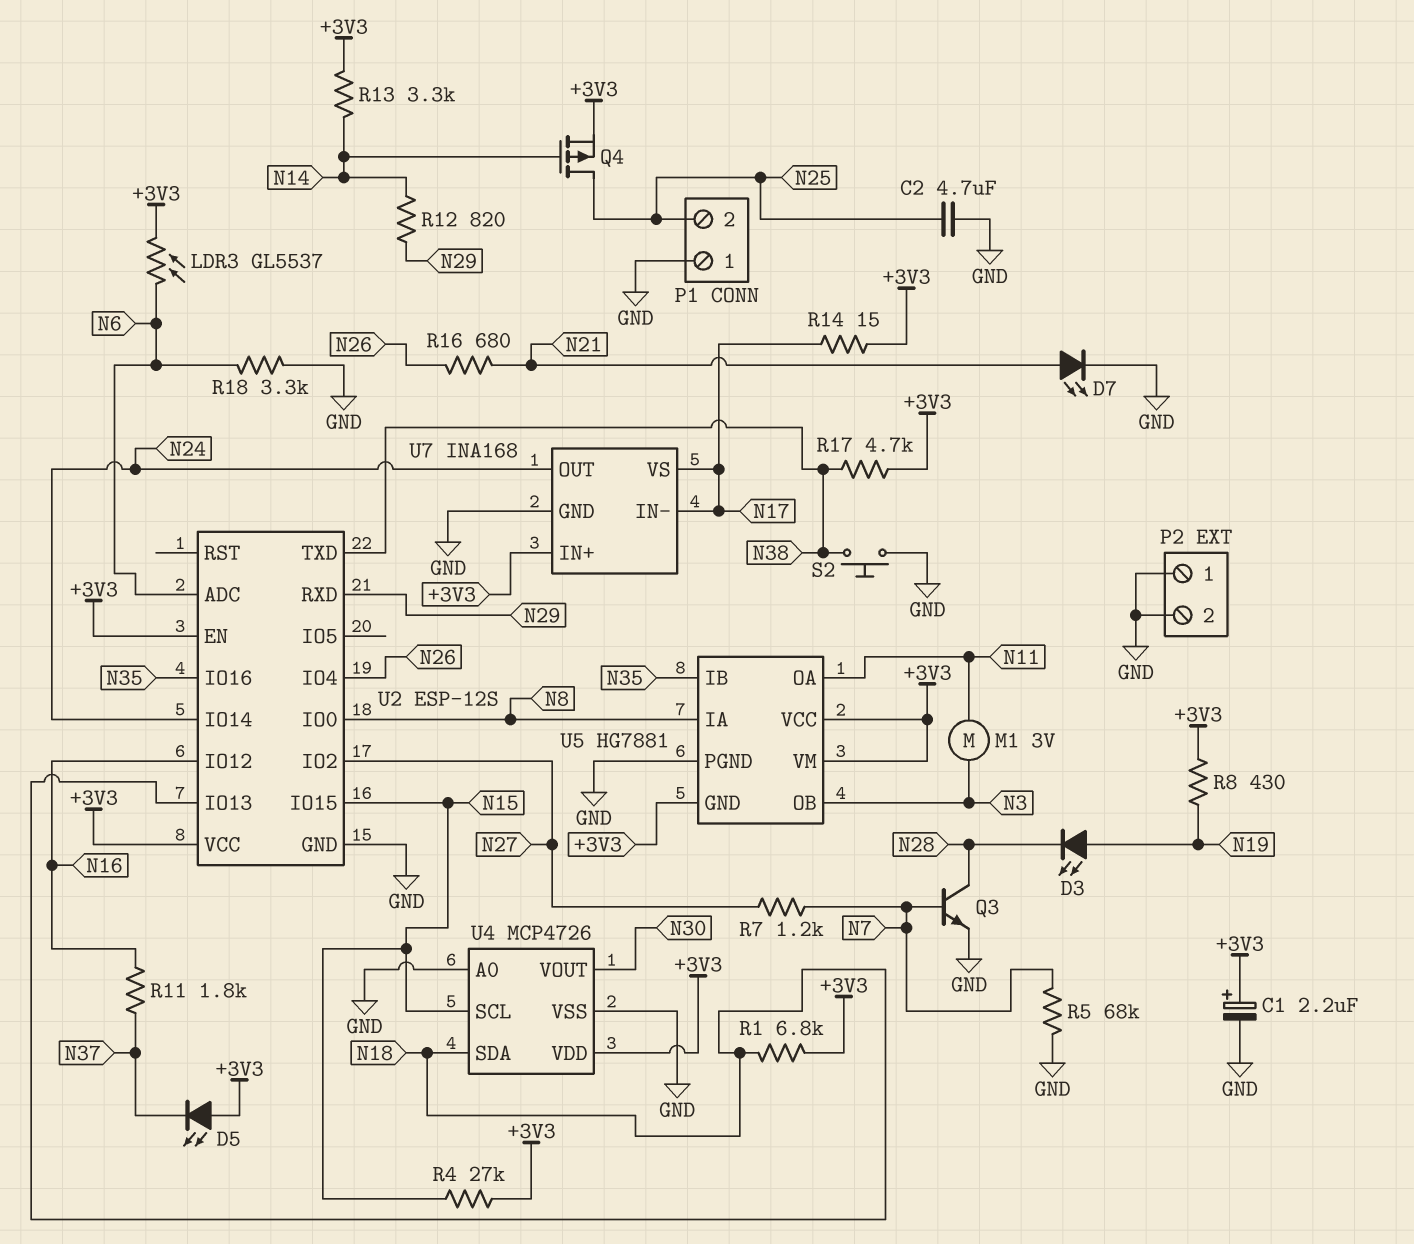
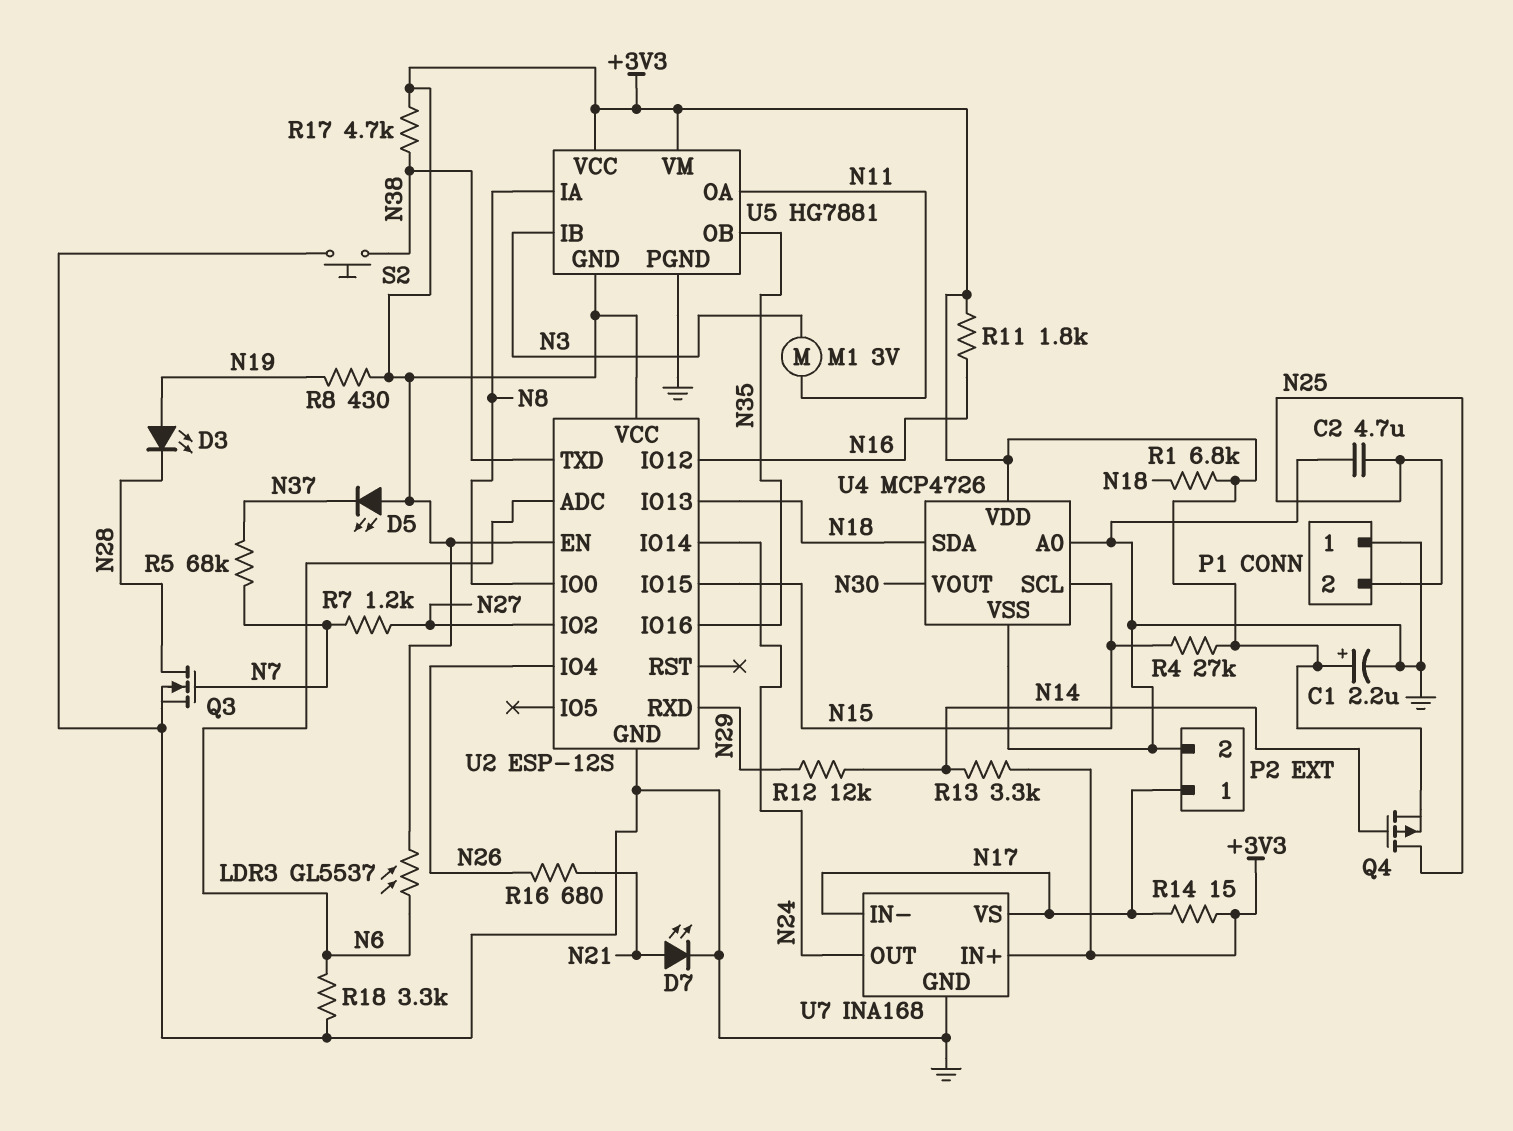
P2 pin 1: GND -> N17
Q3: NPN (B N7, C N28, E GND) -> NMOS (G N7, D N28, S GND)
R5: 68k (GND, N7) -> 68k (N7, N37)
R11: 1.8k (N16, N37) -> 1.8k (+3V3, N16)
R12: 820 (N14, N29) -> 12k (N14, N29)
U5 pin IB: N35 -> N3
U5 pin OB: N3 -> N35

